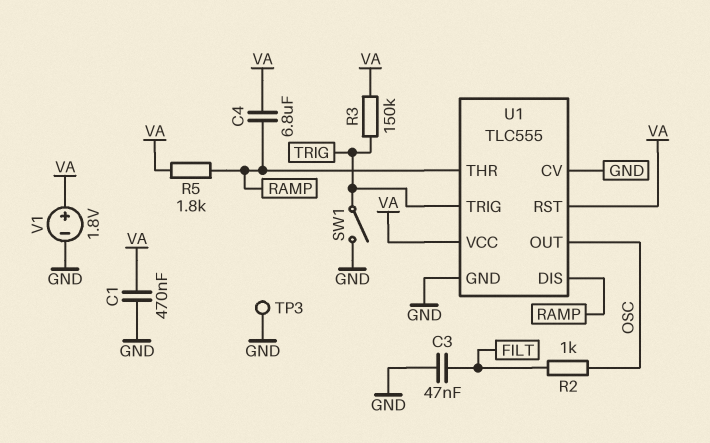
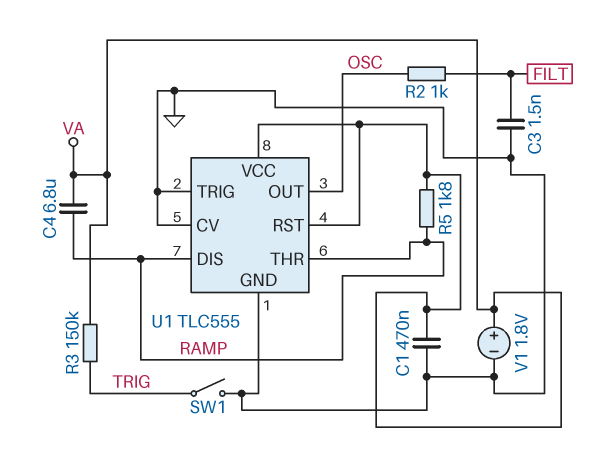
C3: 47nF (FILT, GND) -> 1.5nF (FILT, GND)
TP3: test point (GND) -> none
U1 pin TRIG: TRIG -> GND

